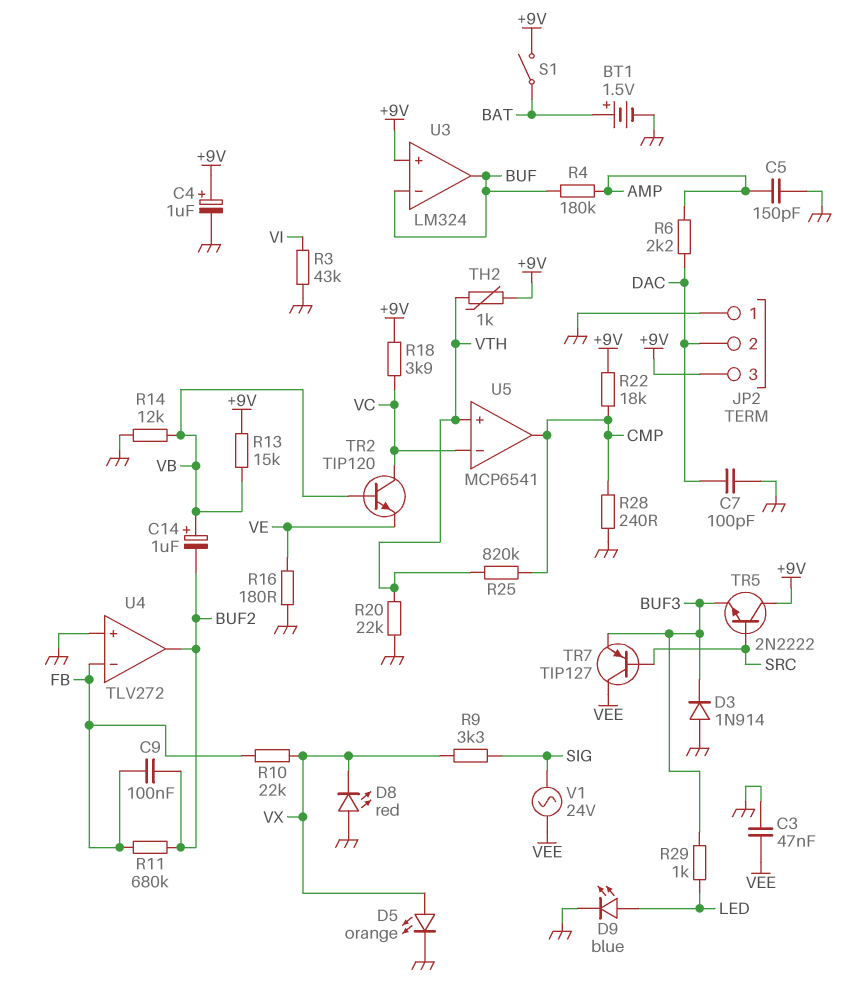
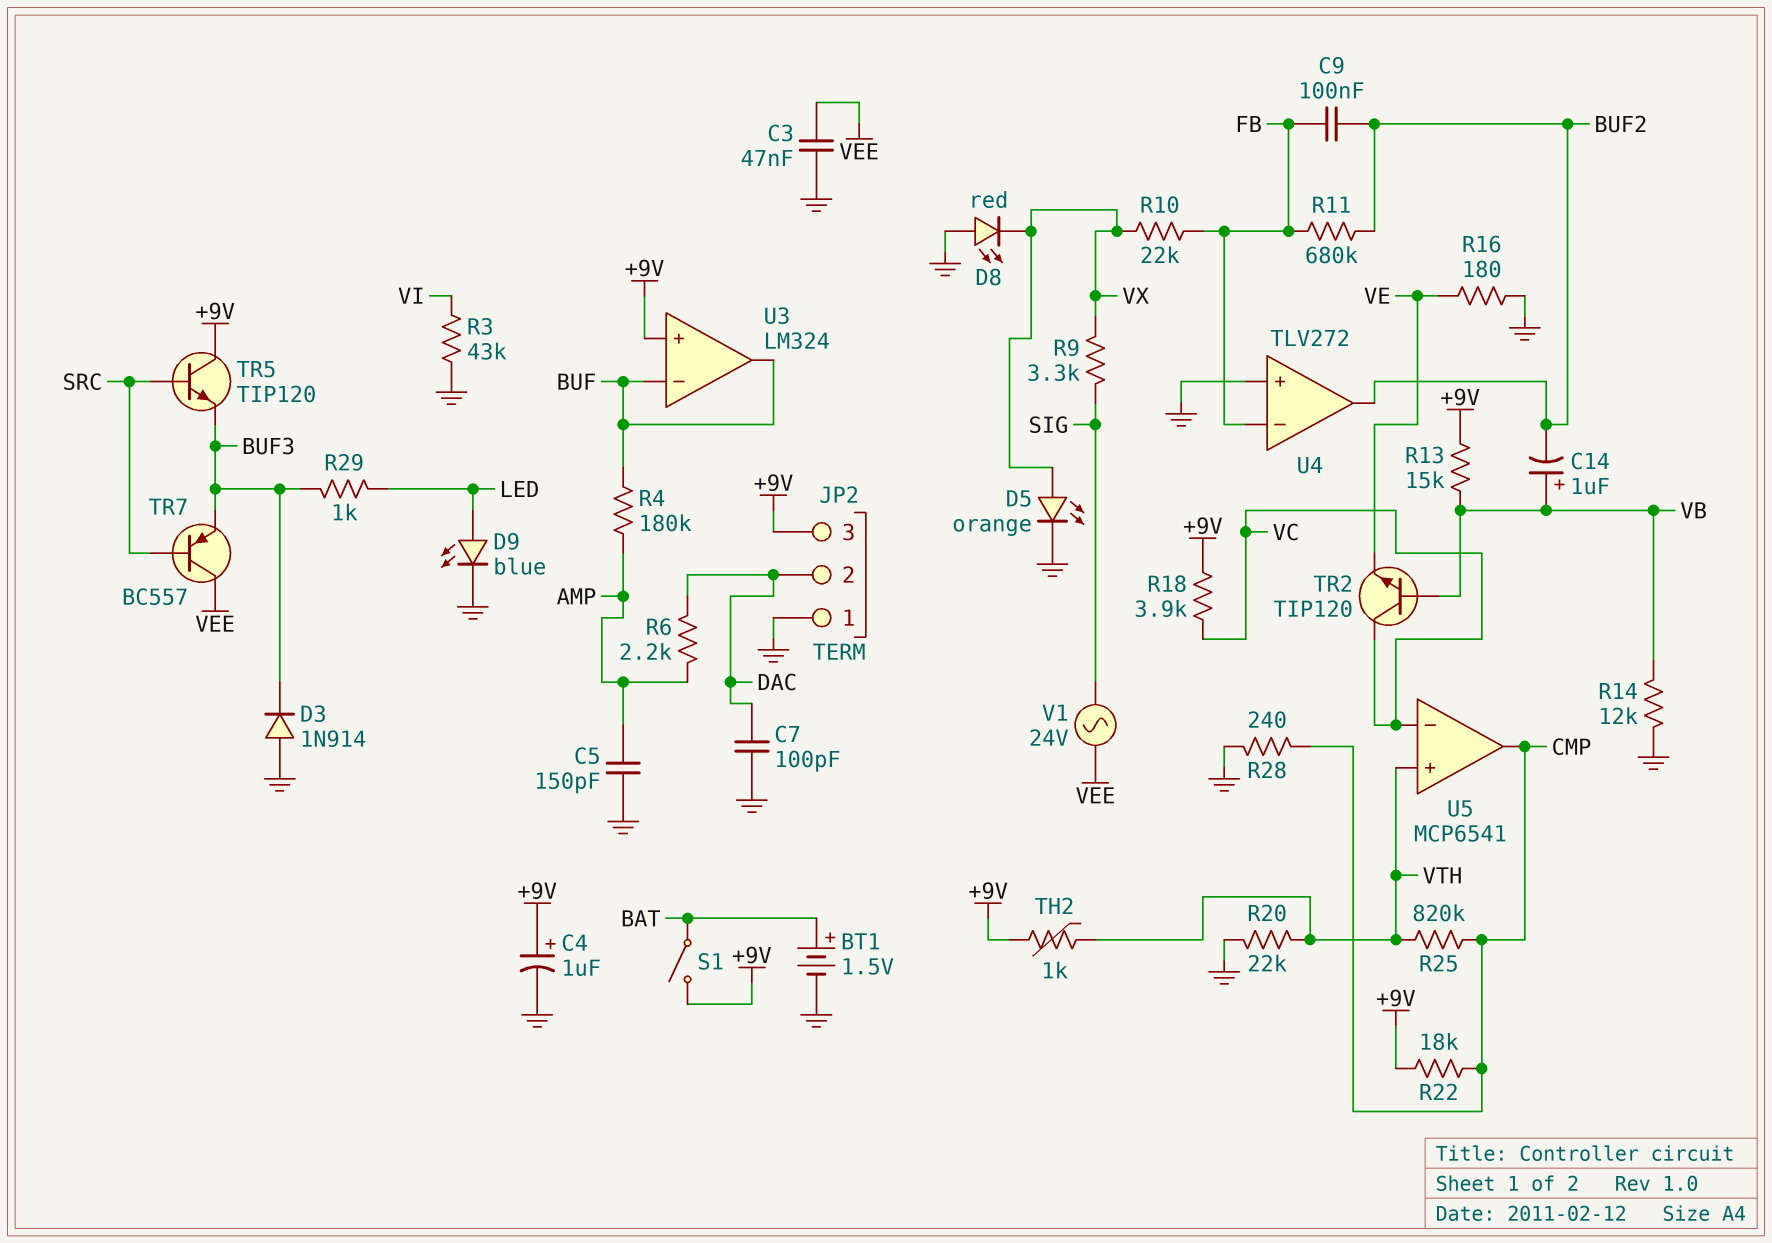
TR5: NPN 2N2222 (B SRC, C +9V, E BUF3) -> NPN TIP120 (B SRC, C +9V, E BUF3)
TR7: PNP TIP127 (B SRC, C VEE, E BUF3) -> PNP BC557 (B SRC, C VEE, E BUF3)

